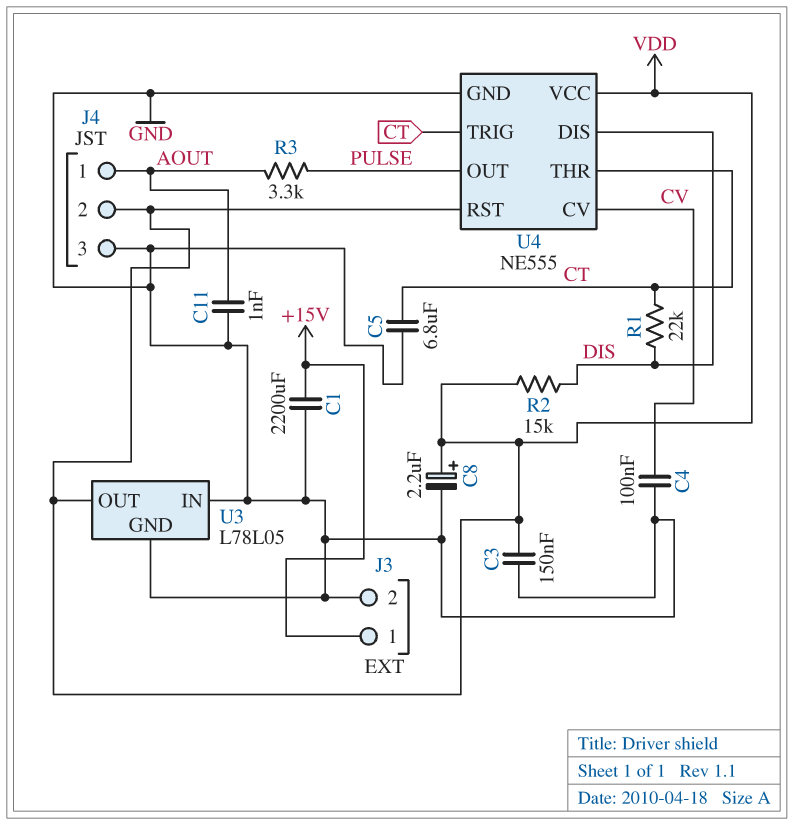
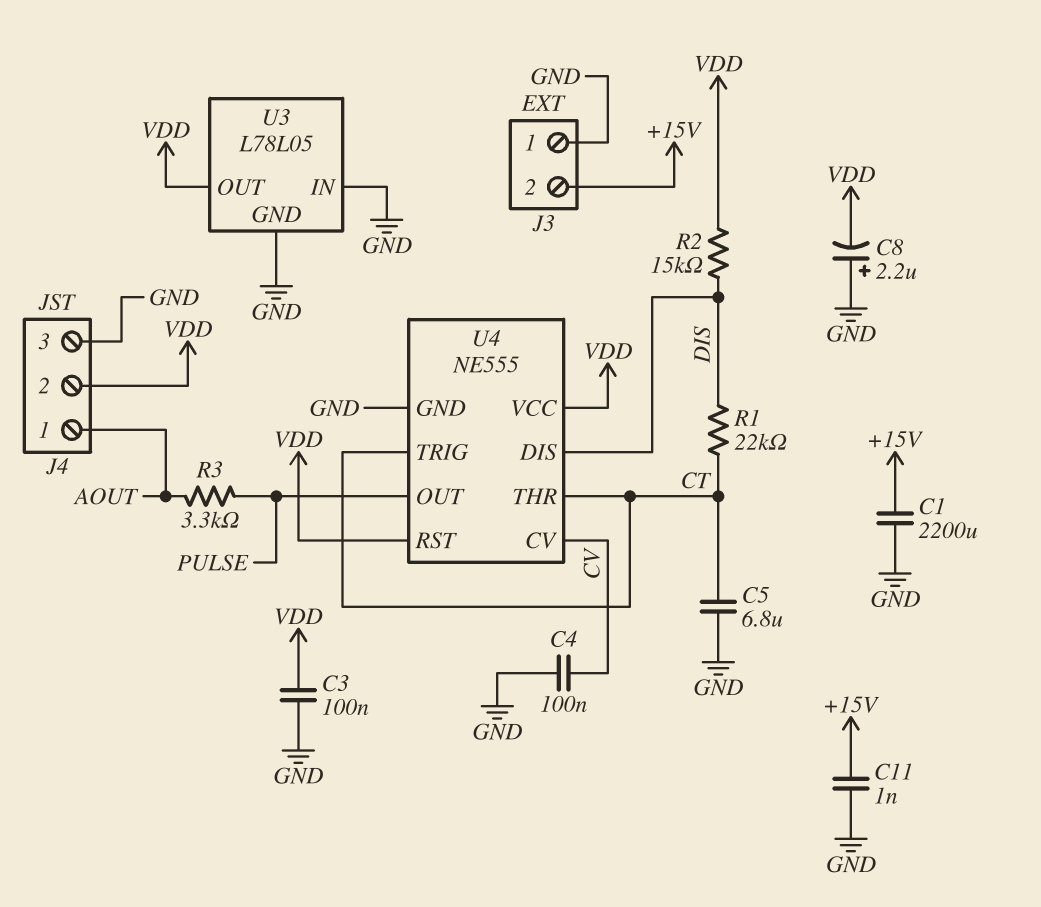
C3: 150nF (GND, VDD) -> 100nF (GND, VDD)
C8: 2.2uF (plus VDD, minus GND) -> 2.2uF (plus GND, minus VDD)
C11: 1nF (AOUT, GND) -> 1nF (+15V, GND)
J3 pin 1: +15V -> GND
J3 pin 2: GND -> +15V

